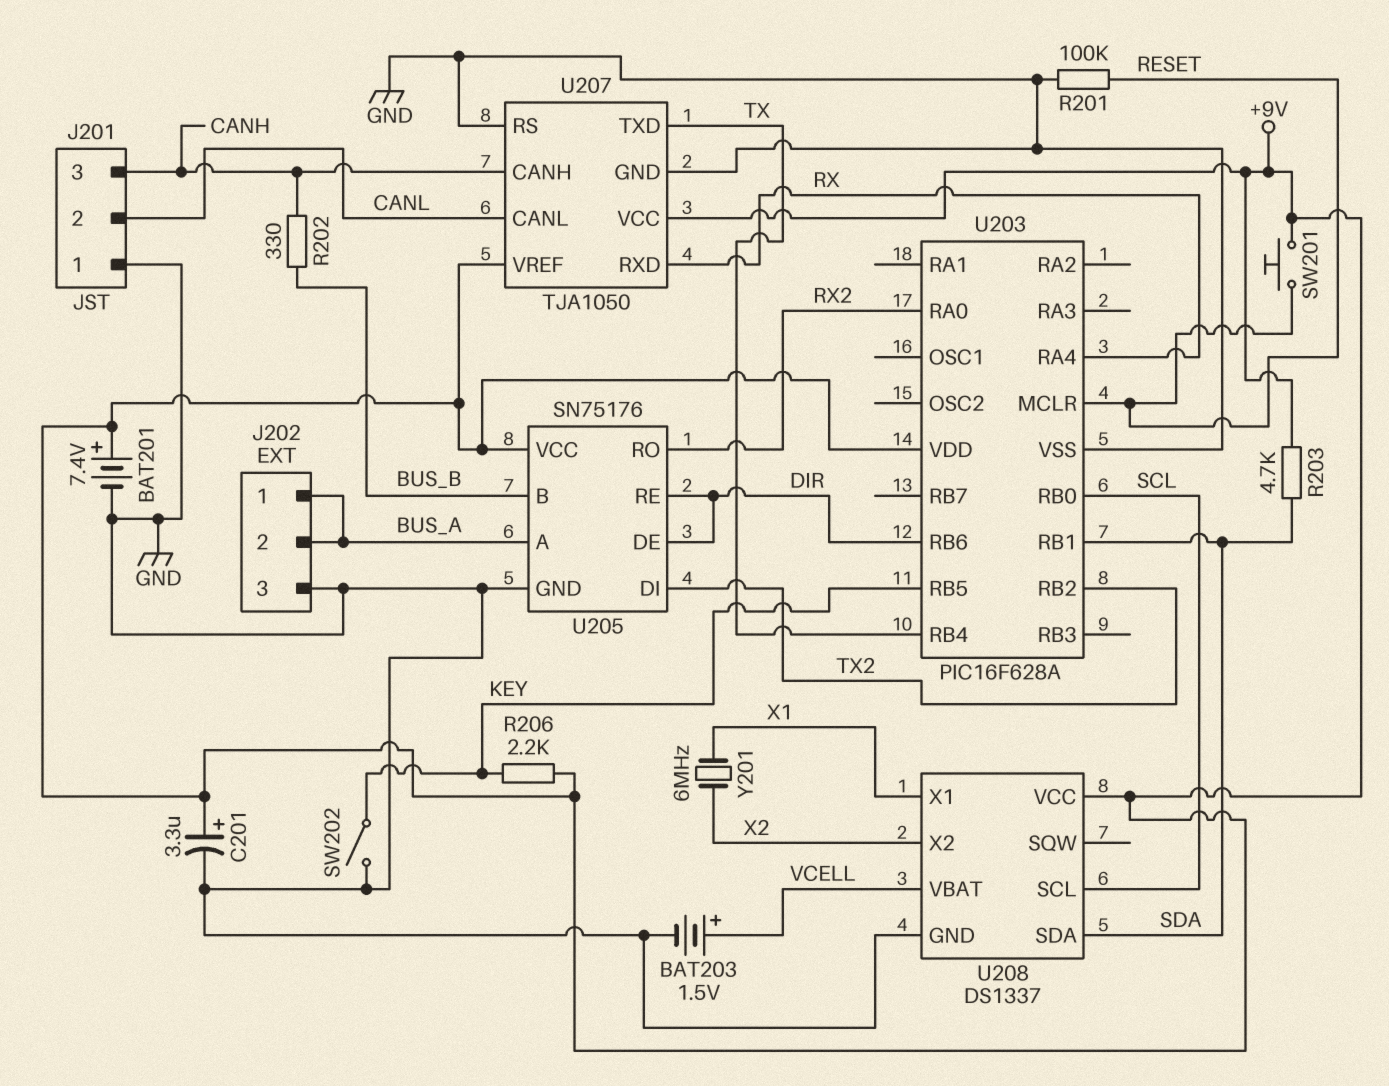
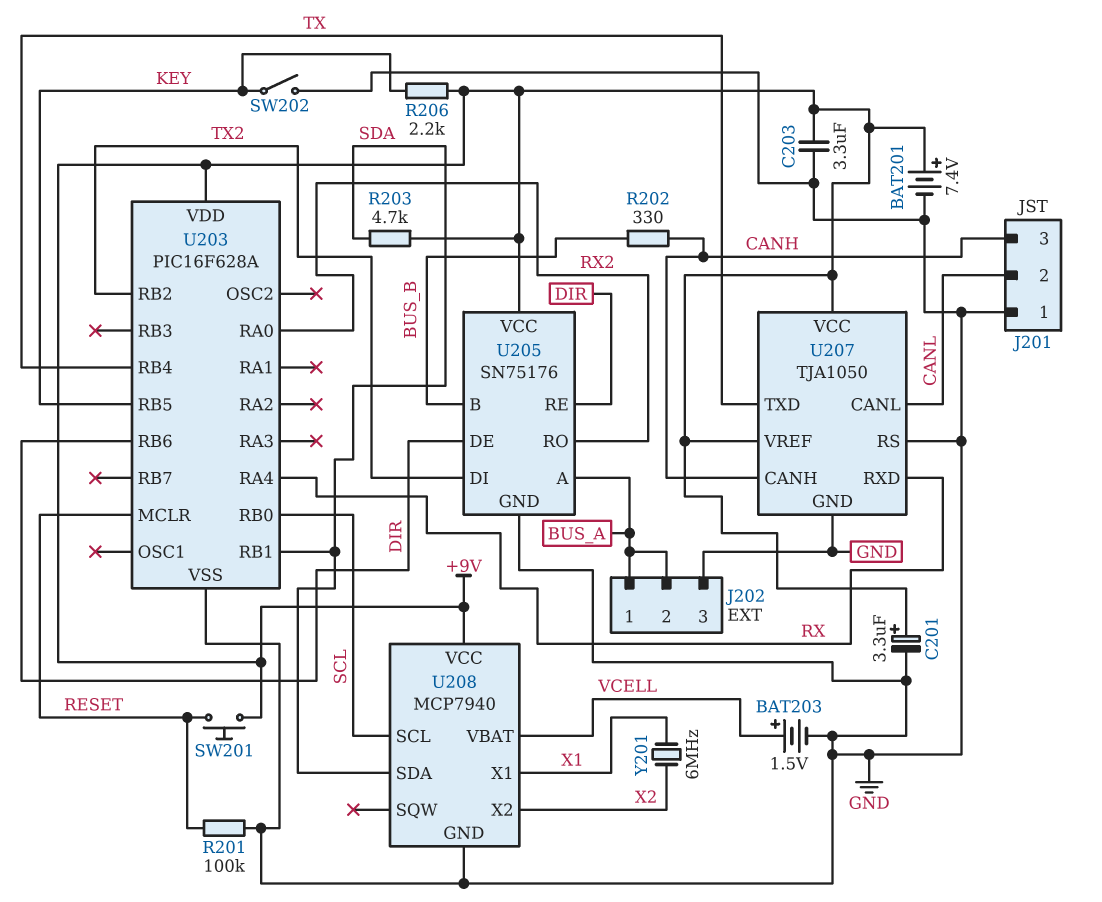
C203: none -> 3.3uF (+9V, GND)
U208: DS1337 -> MCP7940

